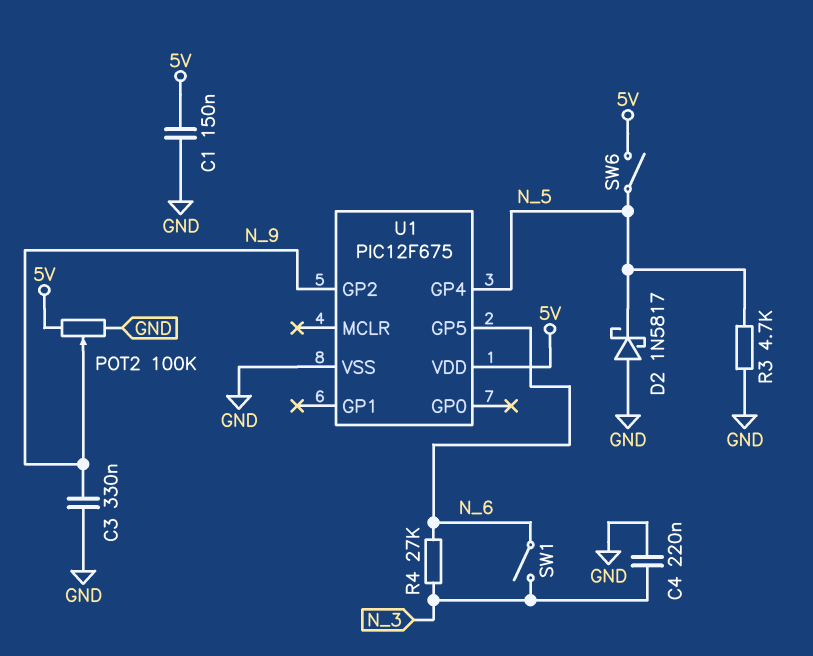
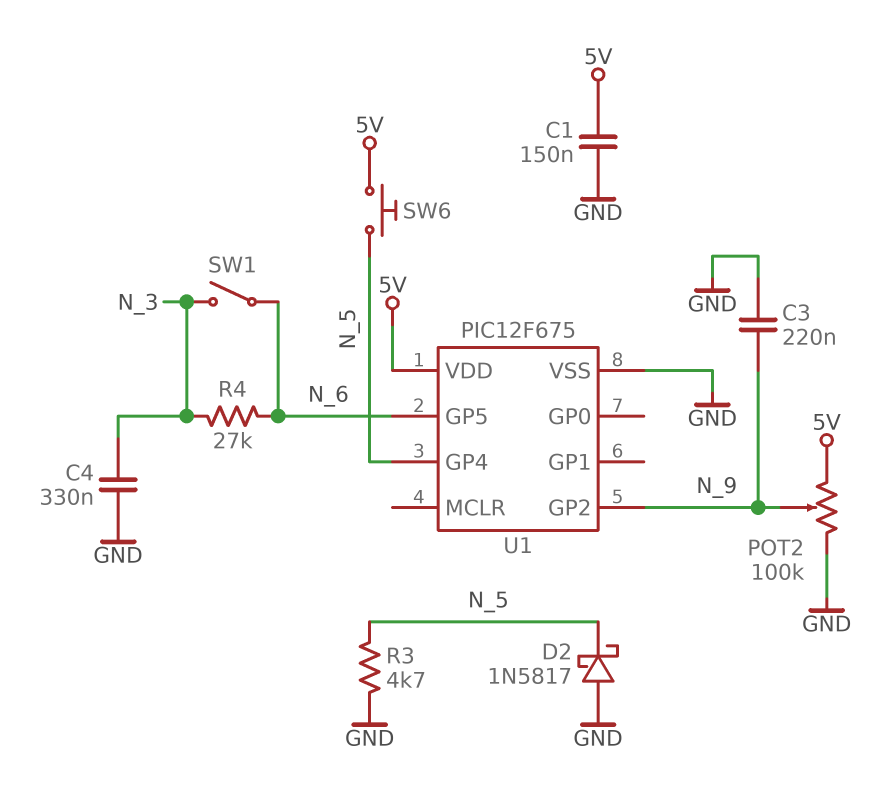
C3: 330nF (GND, N_9) -> 220nF (GND, N_9)
C4: 220nF (GND, N_3) -> 330nF (GND, N_3)
SW6: switch (5V, N_5) -> button (5V, N_5)

